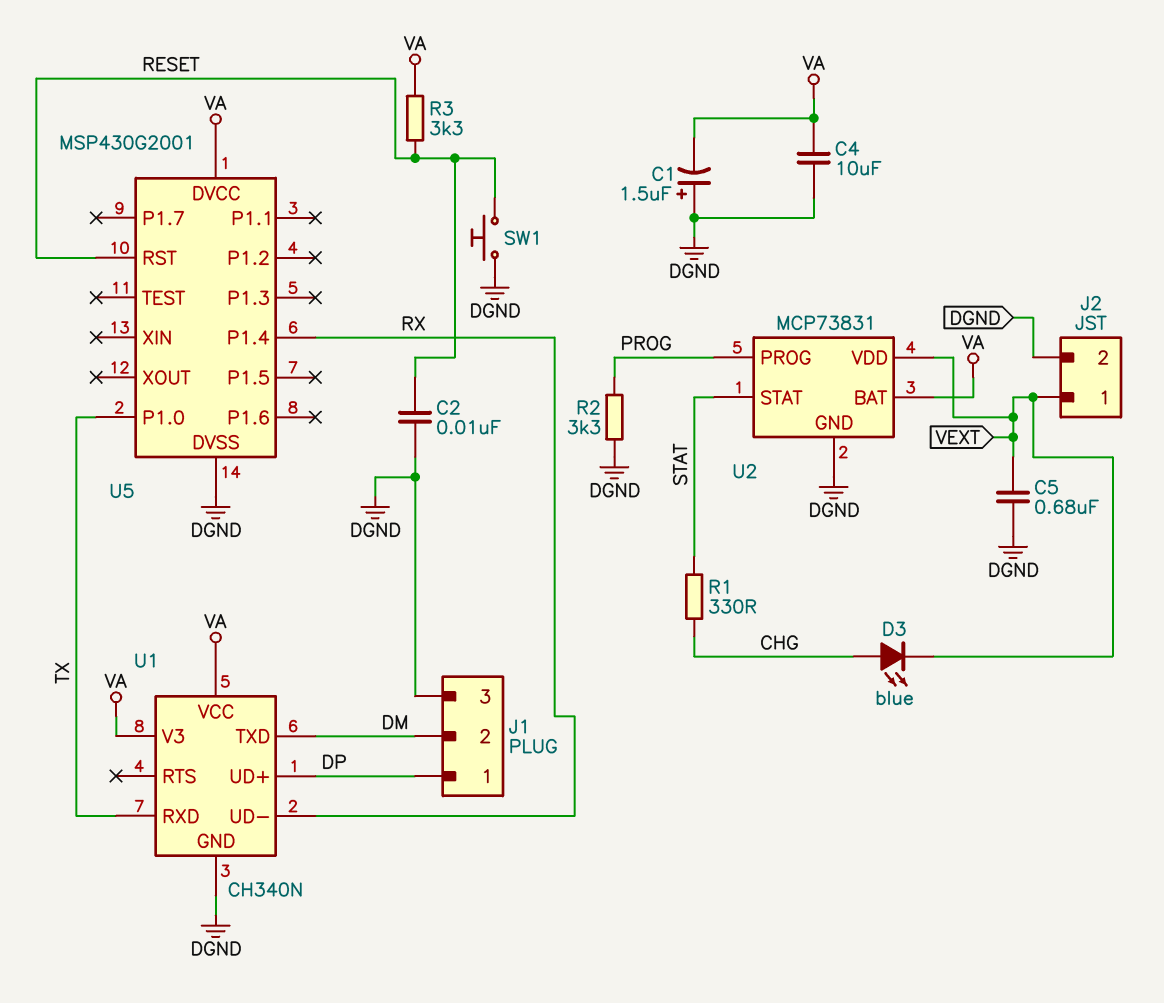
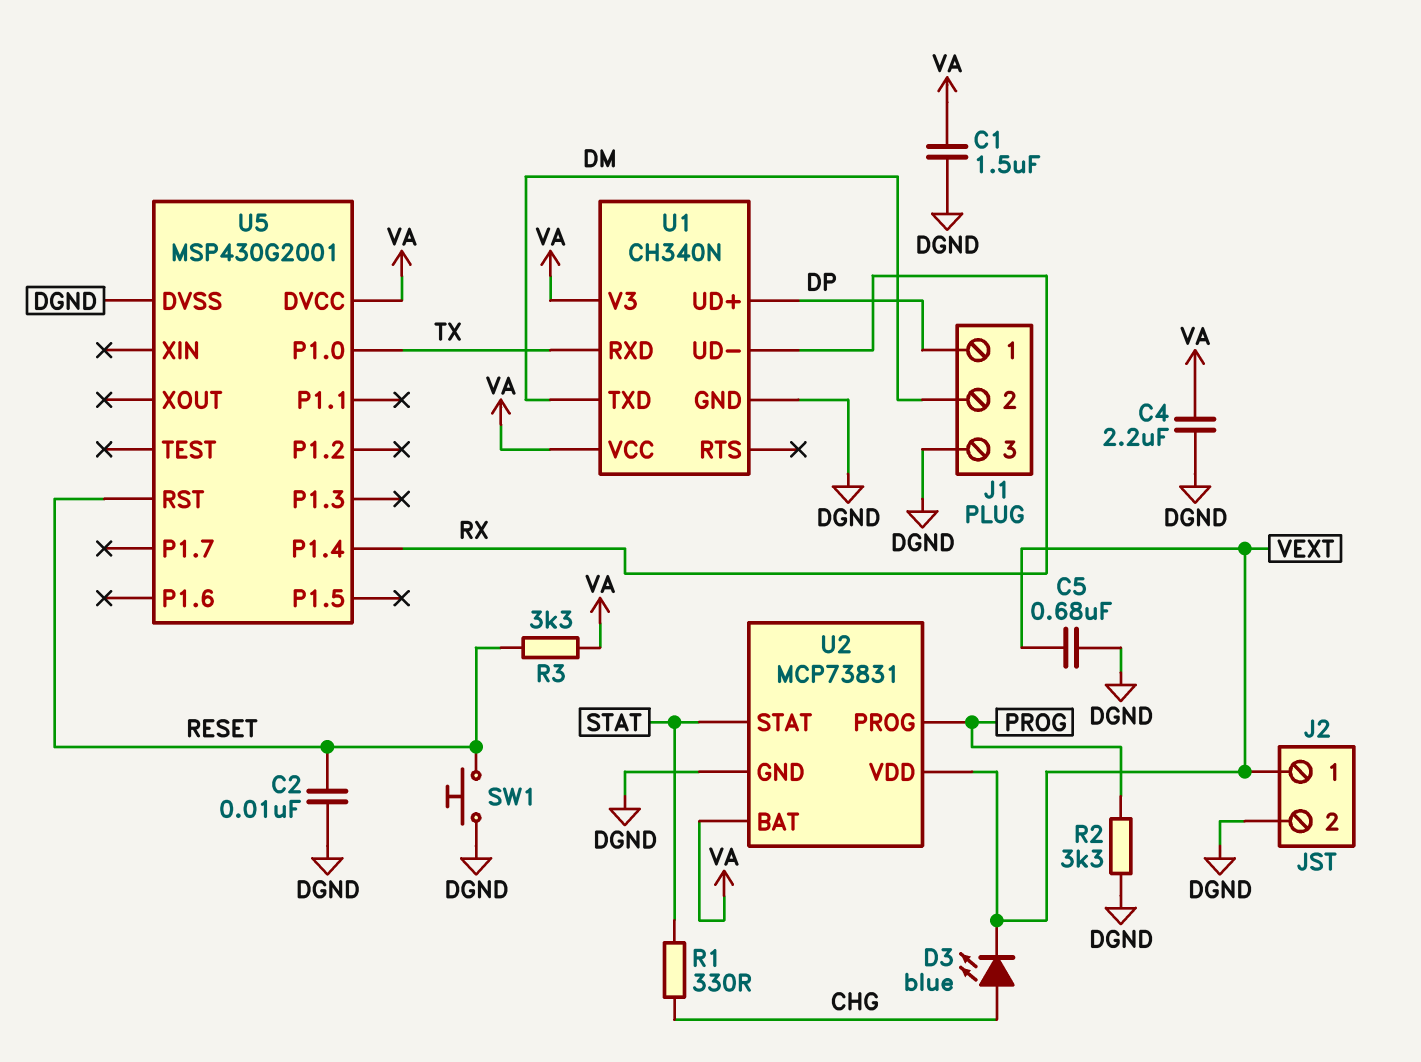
C1: 1.5uF (plus DGND, minus VA) -> 1.5uF (DGND, VA)
C4: 10uF (DGND, VA) -> 2.2uF (DGND, VA)

